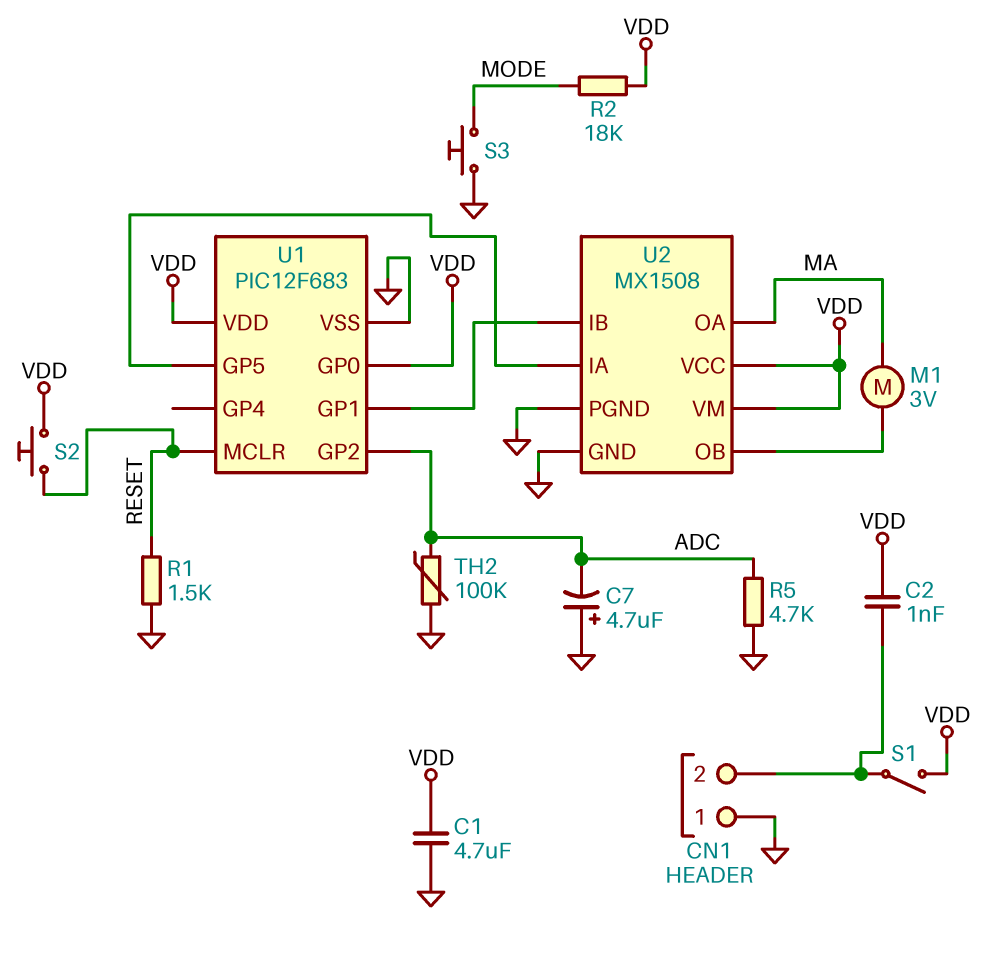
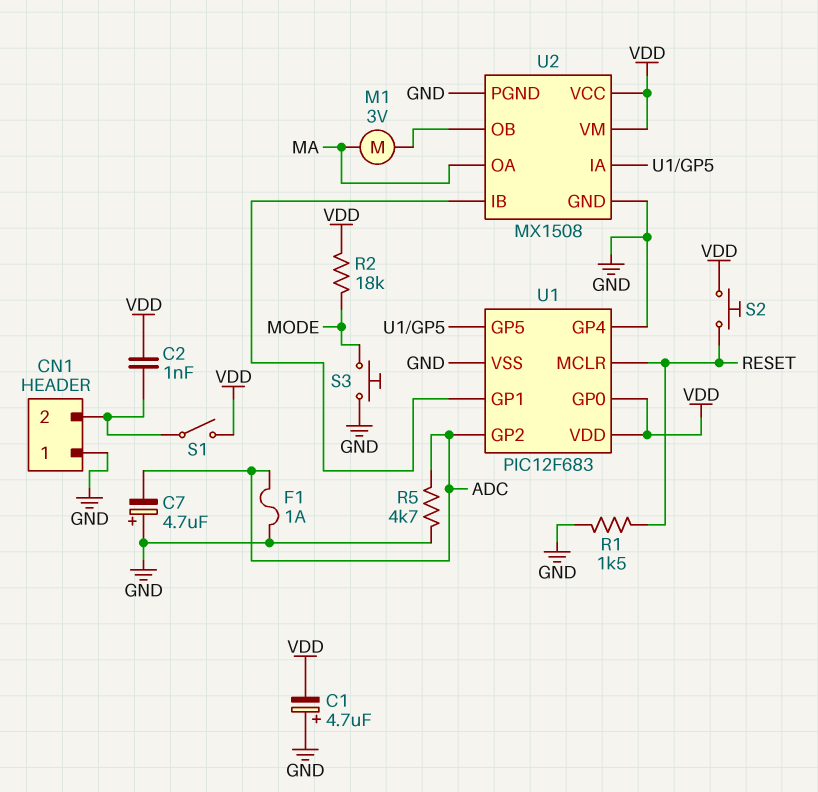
C1: 4.7uF (GND, VDD) -> 4.7uF (plus GND, minus VDD)
F1: none -> 1A (ADC, GND)
TH2: 100k (ADC, GND) -> none
U1 pin GP4: none -> GND

